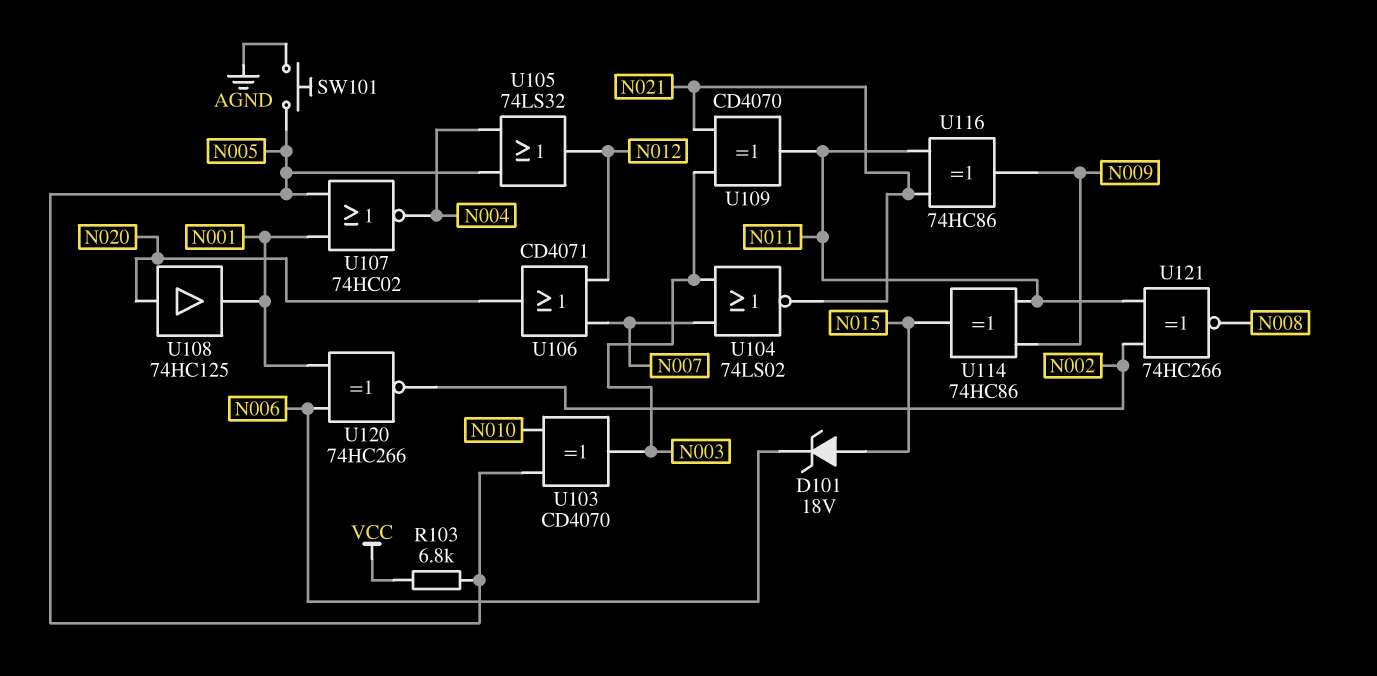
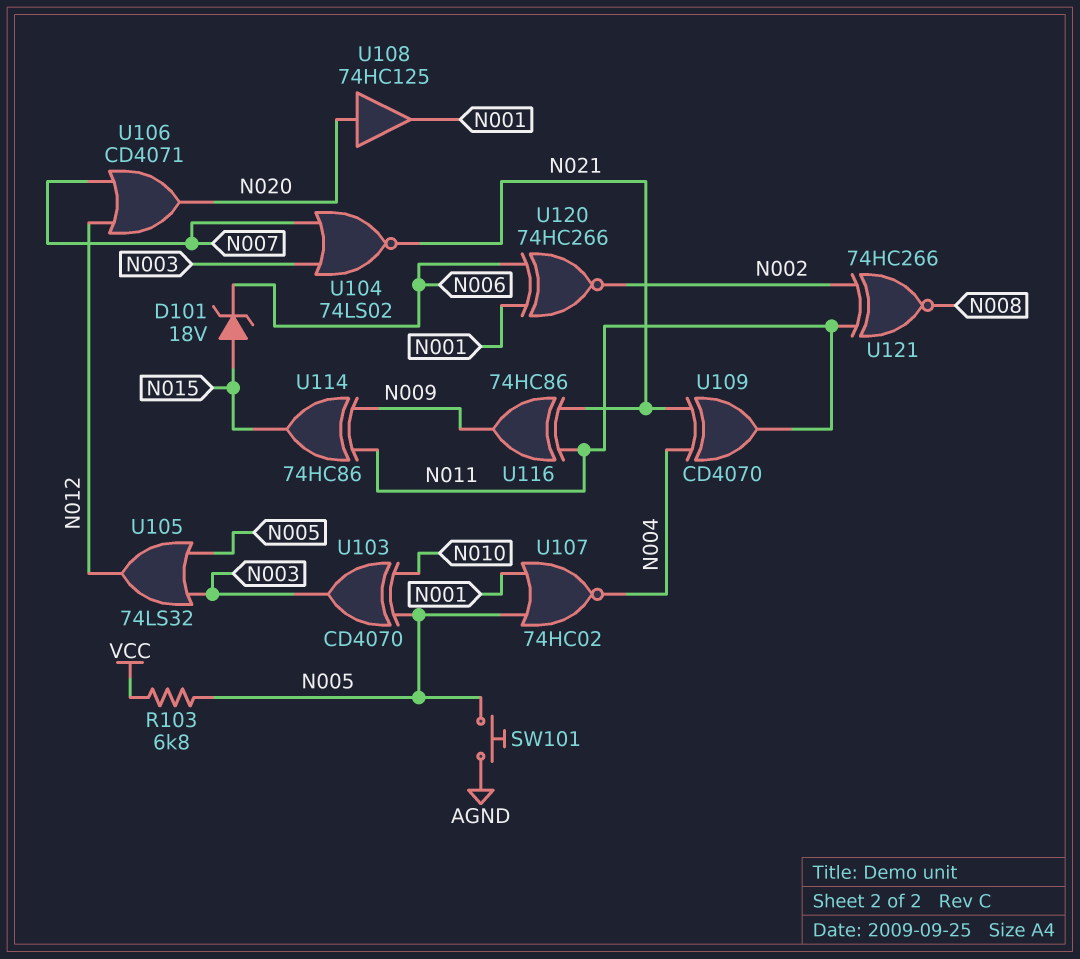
U105: OR 74LS32 (in N004, in N005, out N012) -> OR 74LS32 (in N003, in N005, out N012)
U109: XOR CD4070 (in N003, in N021, out N011) -> XOR CD4070 (in N004, in N021, out N011)

